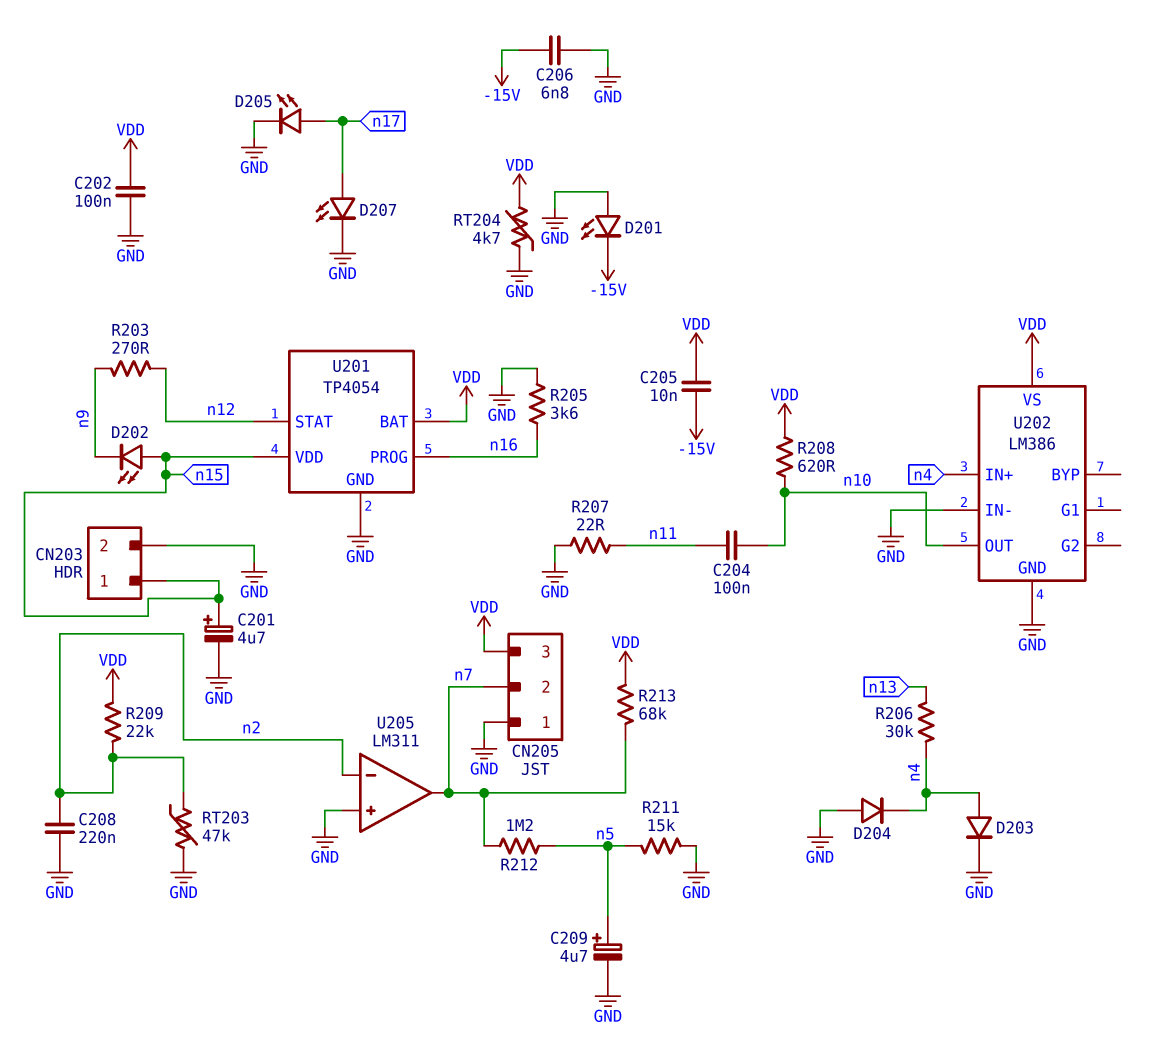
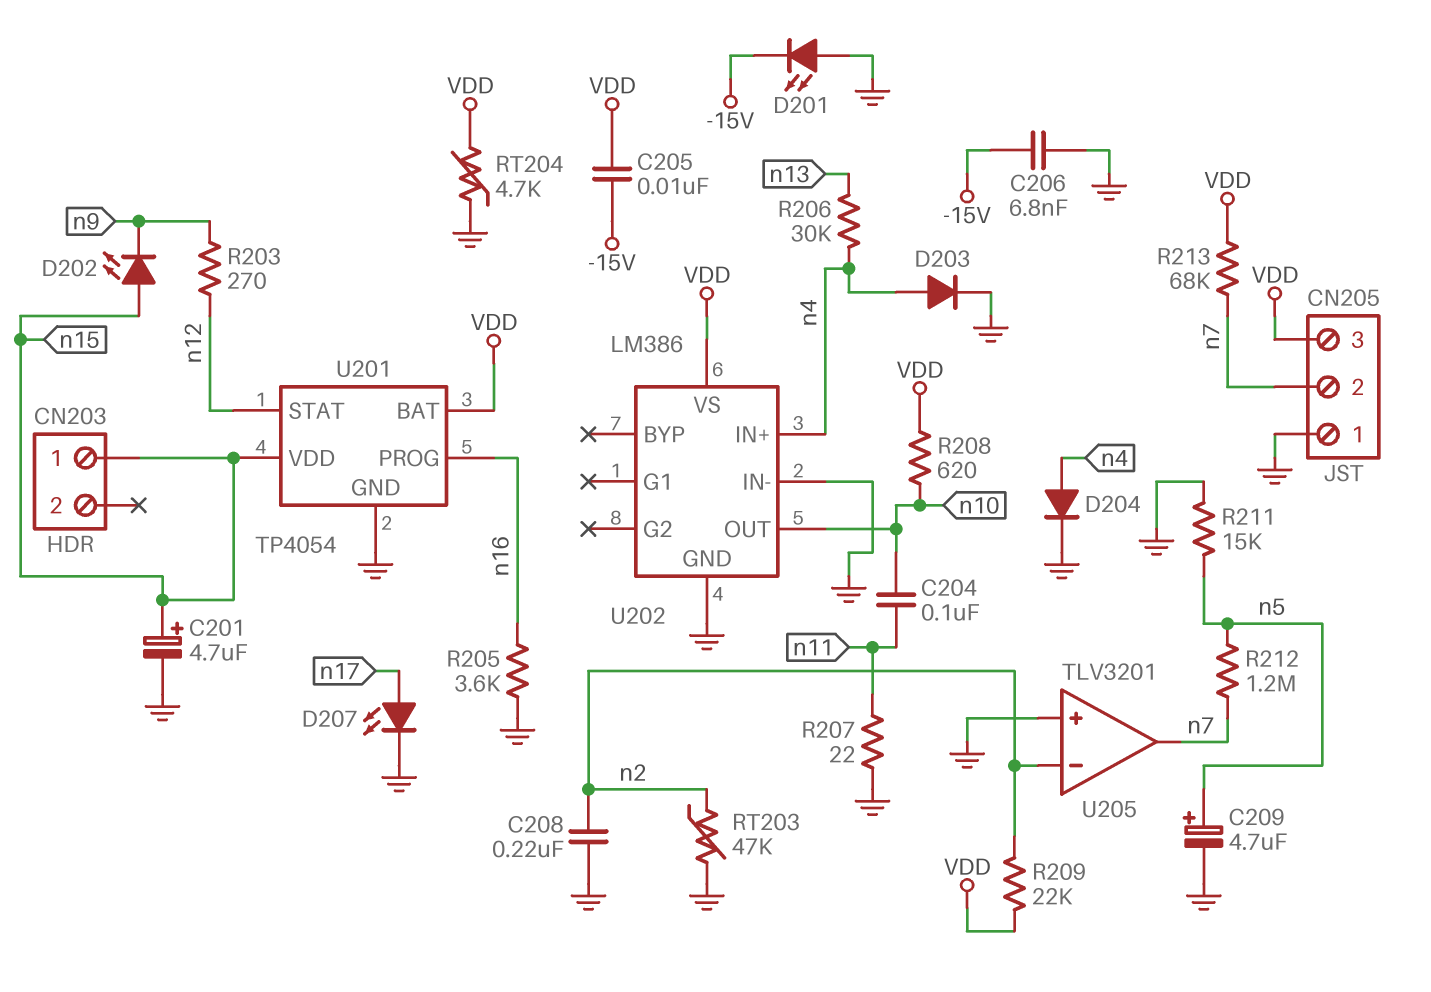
C202: 100nF (GND, VDD) -> none
CN203 pin 2: GND -> none
D204: diode (A GND, K n4) -> diode (A n4, K GND)
D205: LED (A n17, K GND) -> none
U205: LM311 -> TLV3201

